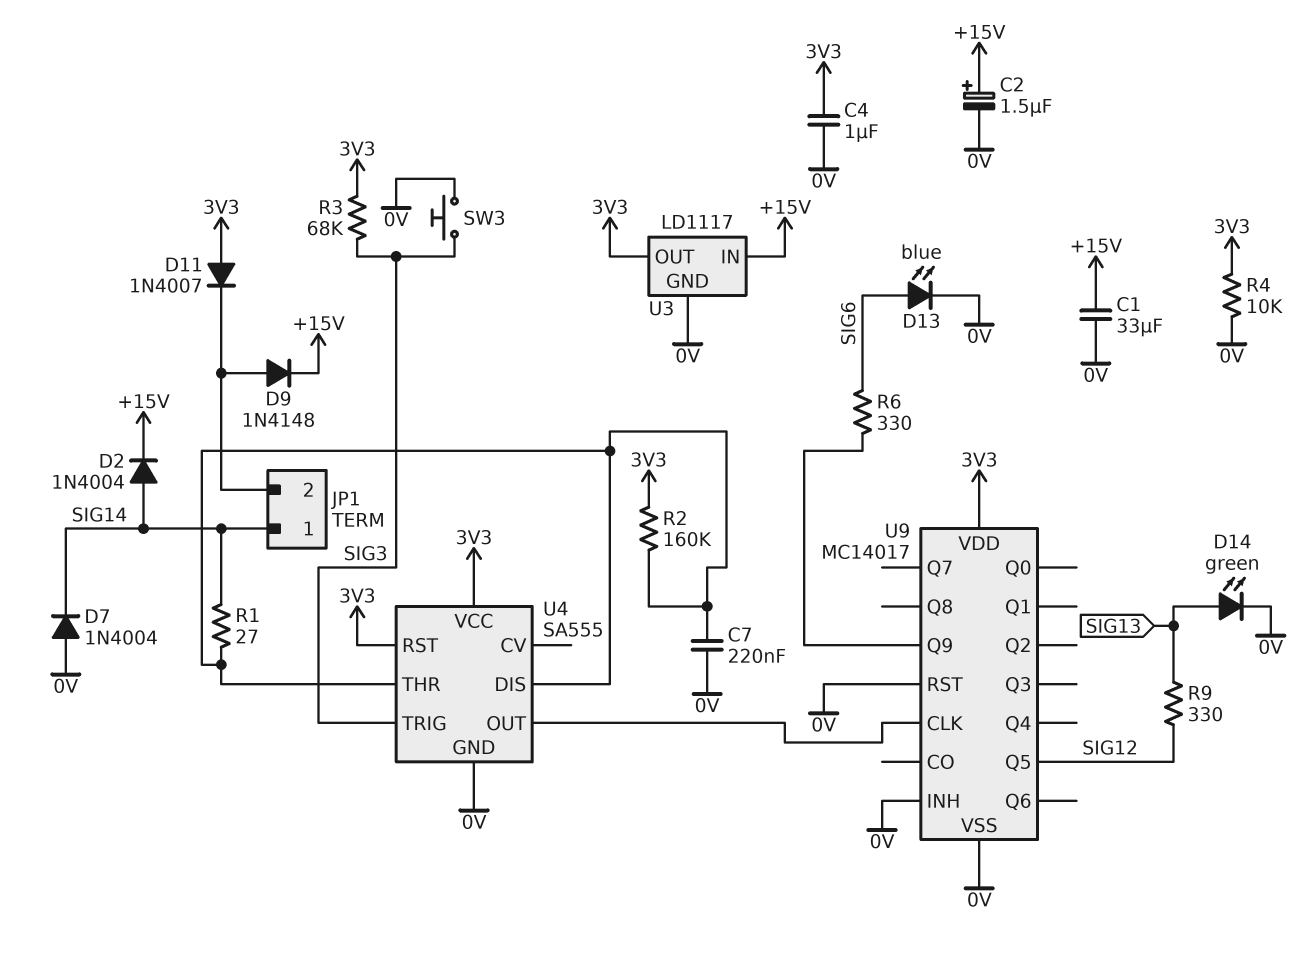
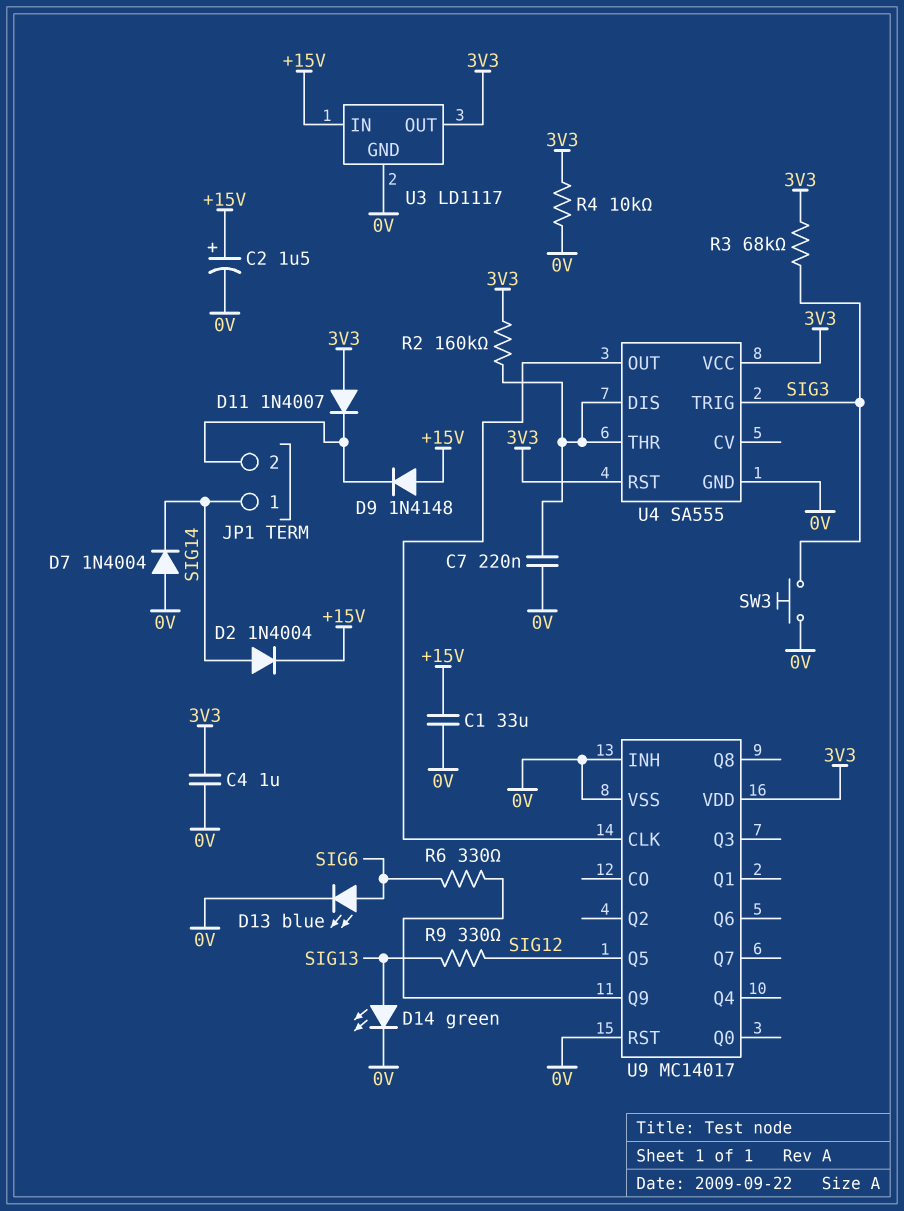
D9: diode 1N4148 (A JP1/2, K +15V) -> diode 1N4148 (A +15V, K JP1/2)
R1: 27 (SIG14, U4/DIS) -> none

